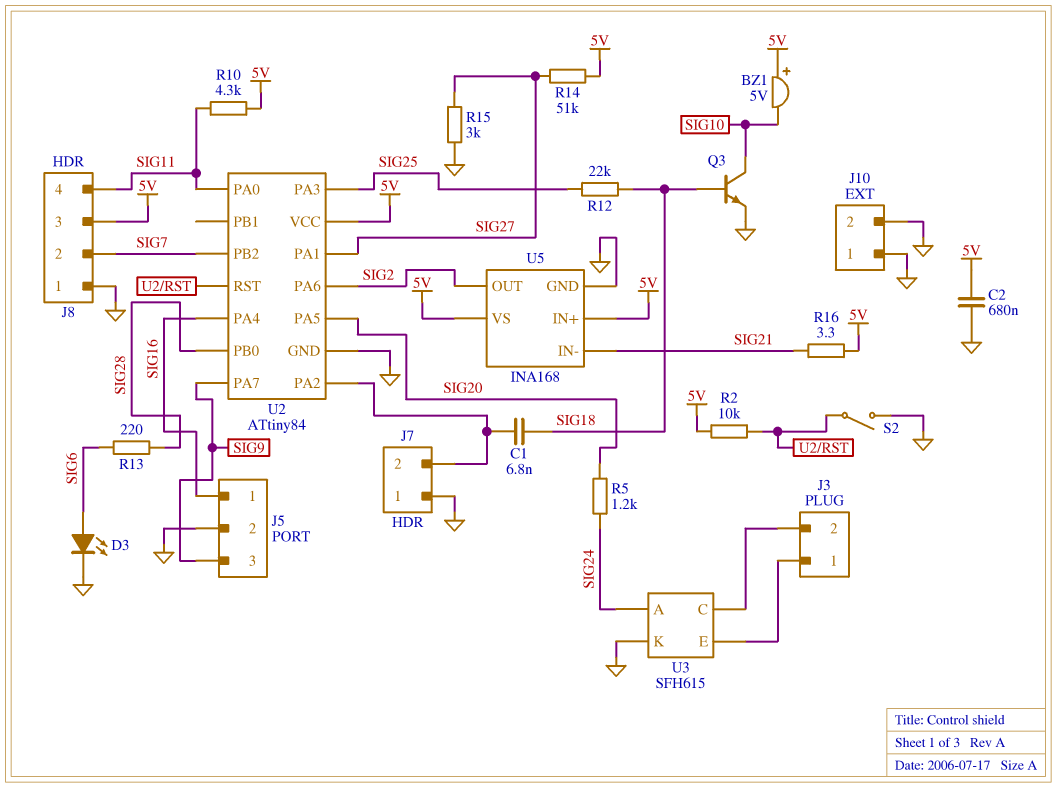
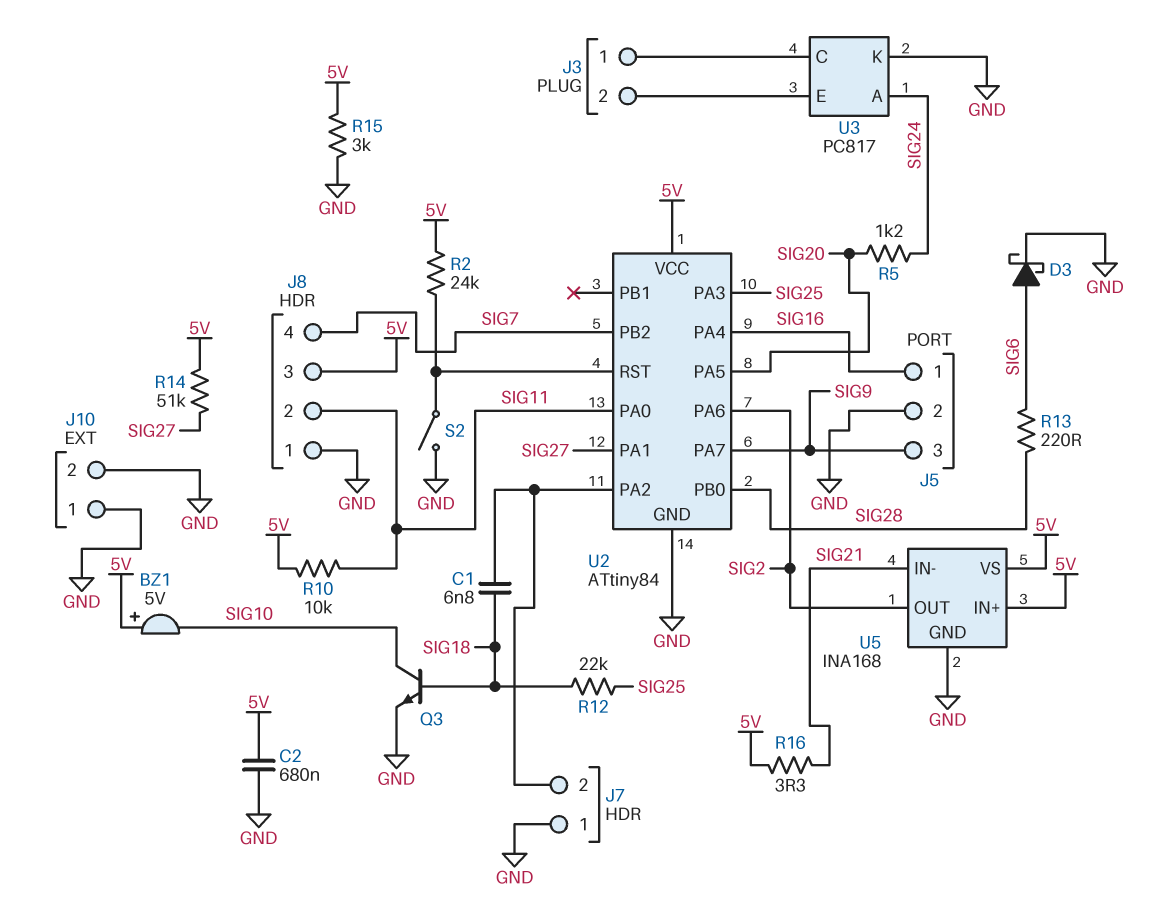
D3: LED (A SIG6, K GND) -> schottky (A SIG6, K GND)
J8 pin 2: SIG7 -> SIG11
J8 pin 4: SIG11 -> SIG7
R2: 10k (5V, U2/RST) -> 24k (5V, U2/RST)
R10: 4.3k (5V, SIG11) -> 10k (5V, SIG11)
R15: 3k (GND, SIG27) -> 3k (5V, GND)
U3: SFH615 -> PC817
U3 pin C: J3/2 -> J3/1
U3 pin E: J3/1 -> J3/2

